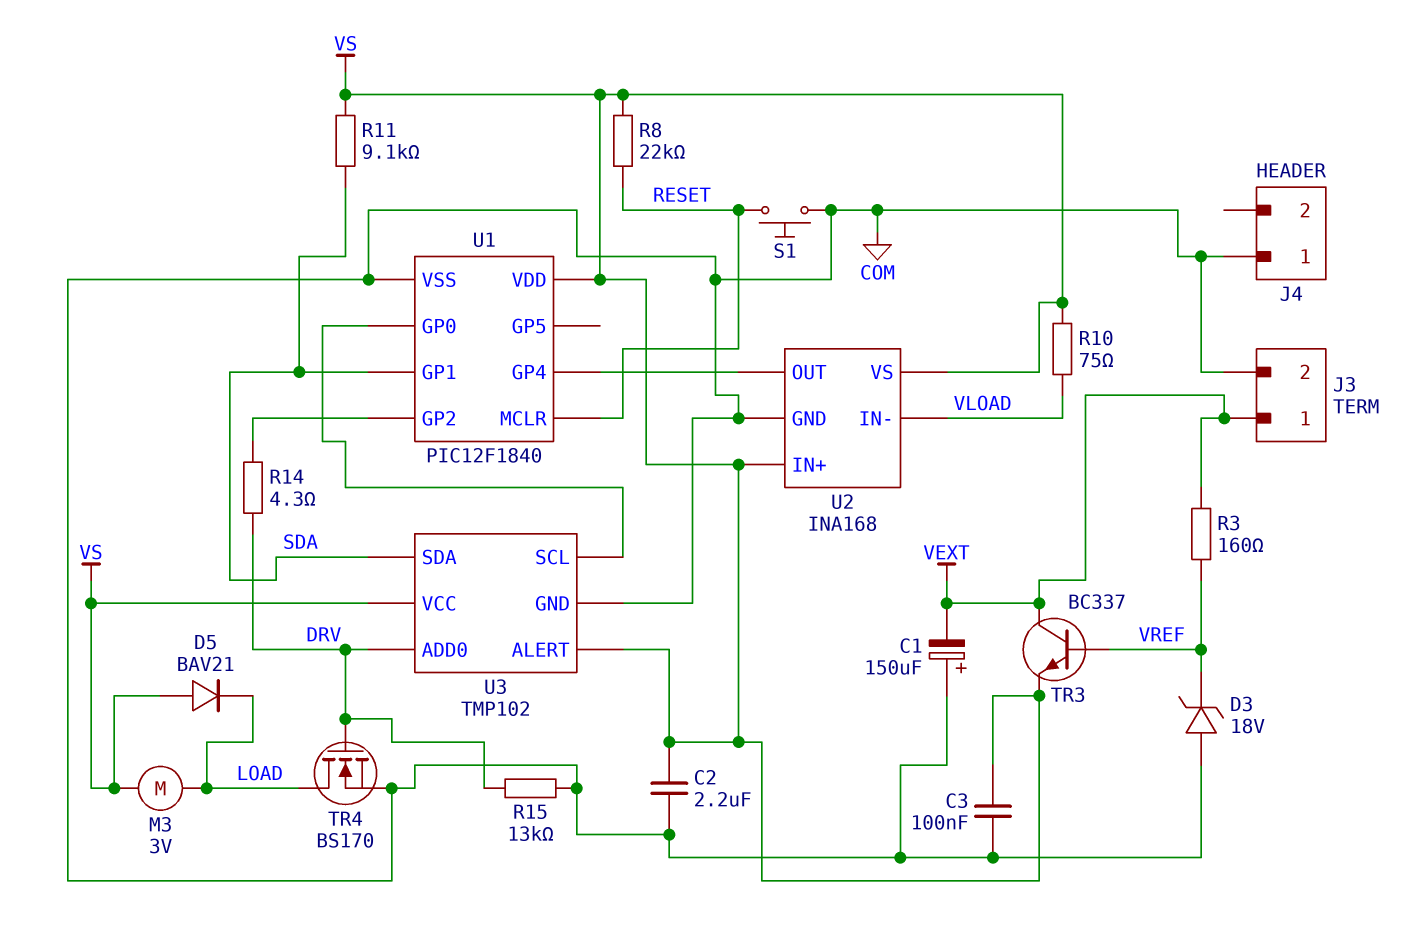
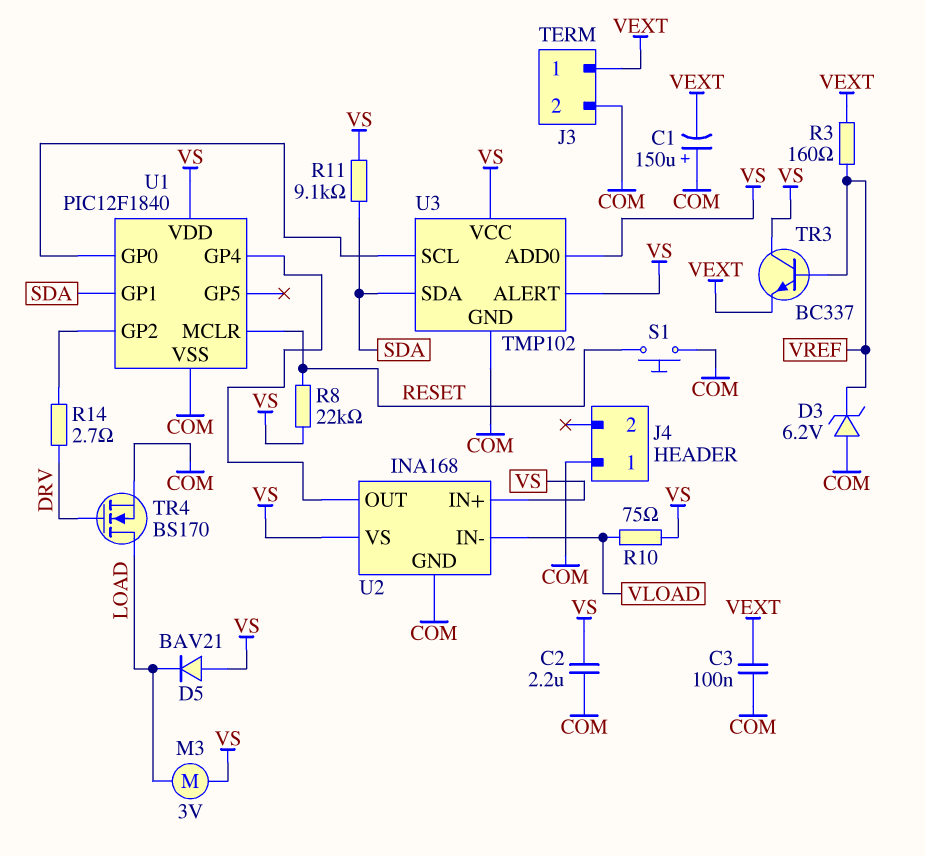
C3: 100nF (COM, VS) -> 100nF (COM, VEXT)
D3: zener 18V (A COM, K VREF) -> zener 6.2V (A COM, K VREF)
R14: 4.3 (DRV, U1/GP2) -> 2.7 (DRV, U1/GP2)
R15: 13k (COM, DRV) -> none
TR3: NPN BC337 (B VREF, C VEXT, E VS) -> NPN BC337 (B VREF, C VS, E VEXT)
U3 pin ADD0: DRV -> VS

